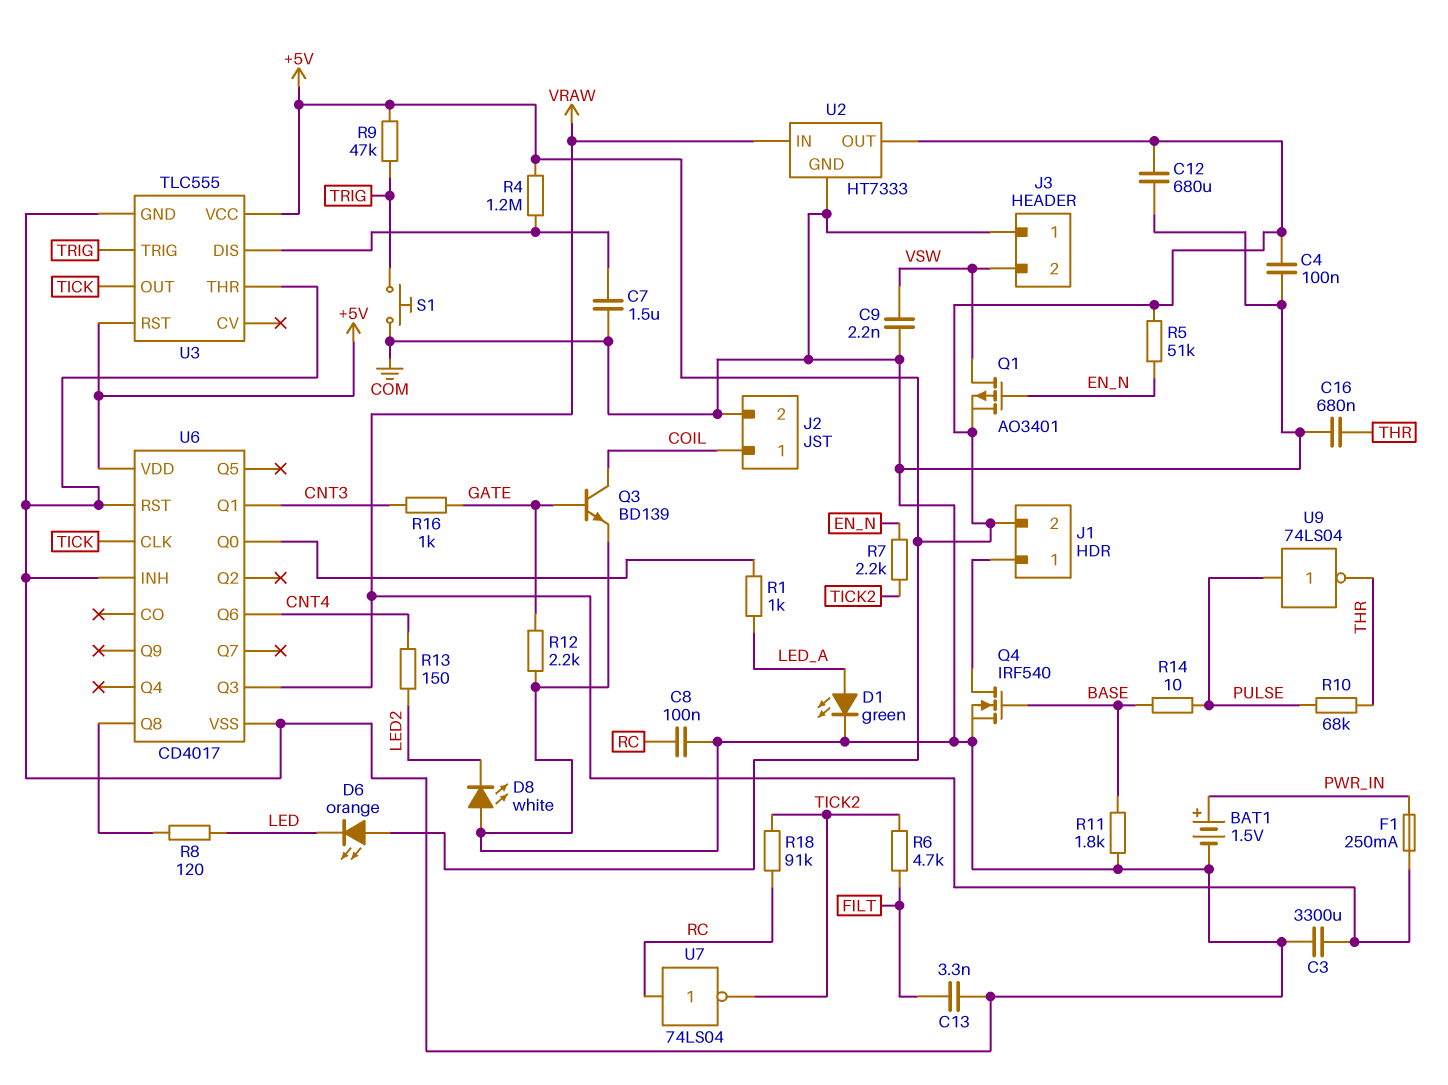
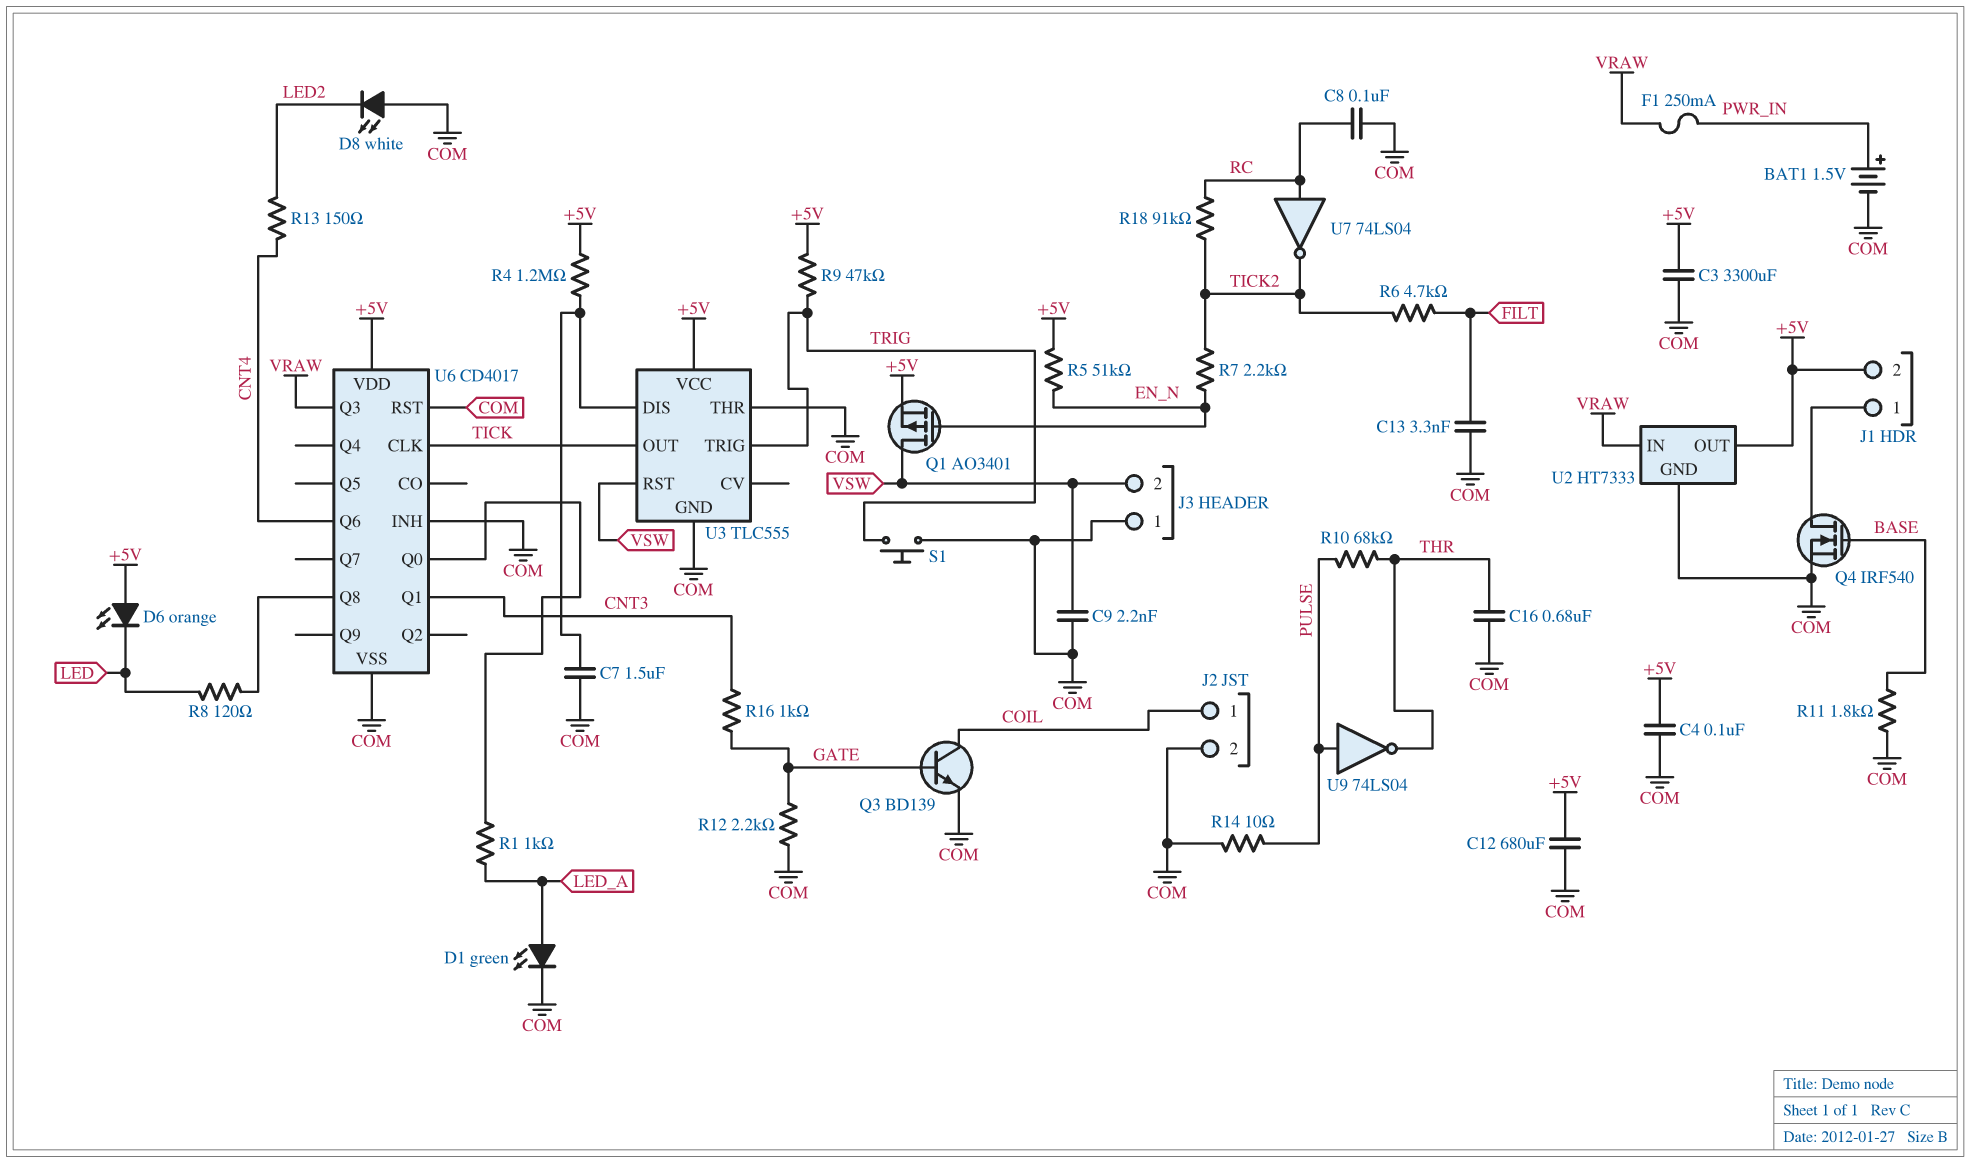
C3: 3300uF (COM, VRAW) -> 3300uF (+5V, COM)
R14: 10 (BASE, PULSE) -> 10 (COM, PULSE)
U3 pin RST: +5V -> VSW

